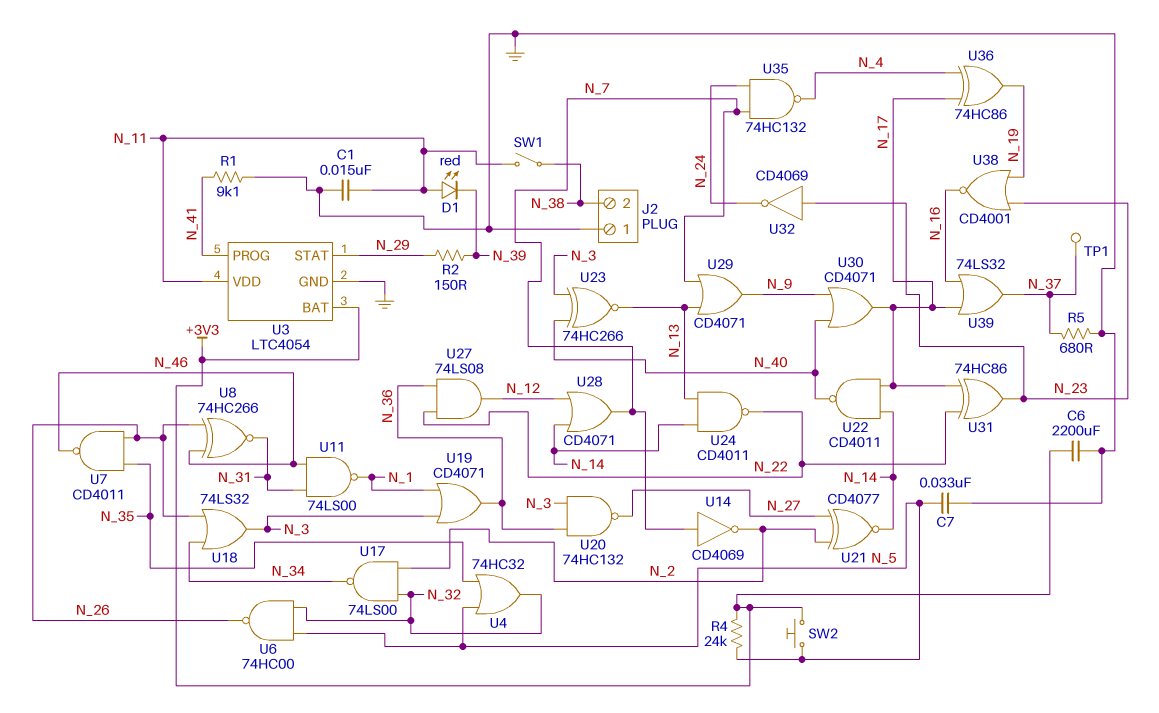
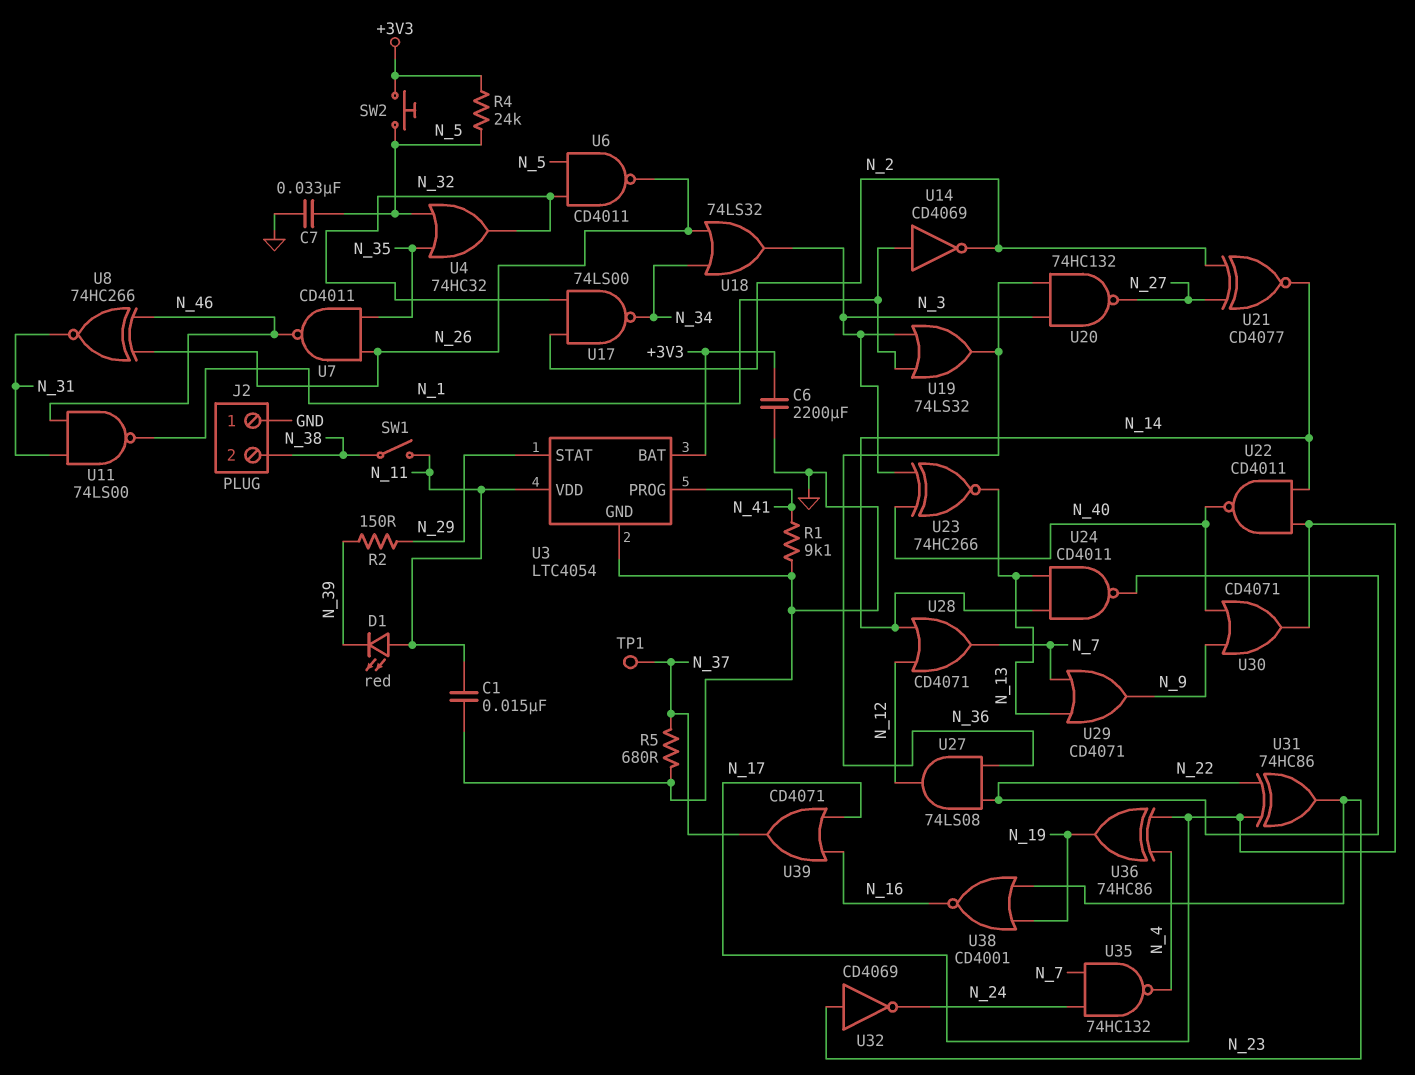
U6: NAND 74HC00 (in N_5, in N_32, out N_26) -> NAND CD4011 (in N_5, in N_32, out N_26)
U14: NOT CD4069 (in N_7, out N_2) -> NOT CD4069 (in N_1, out N_2)
U19: OR CD4071 (in N_1, in N_3, out N_36) -> OR 74LS32 (in N_1, in N_3, out N_36)
U39: OR 74LS32 (in N_16, in N_17, out N_37) -> OR CD4071 (in N_16, in N_17, out N_37)

